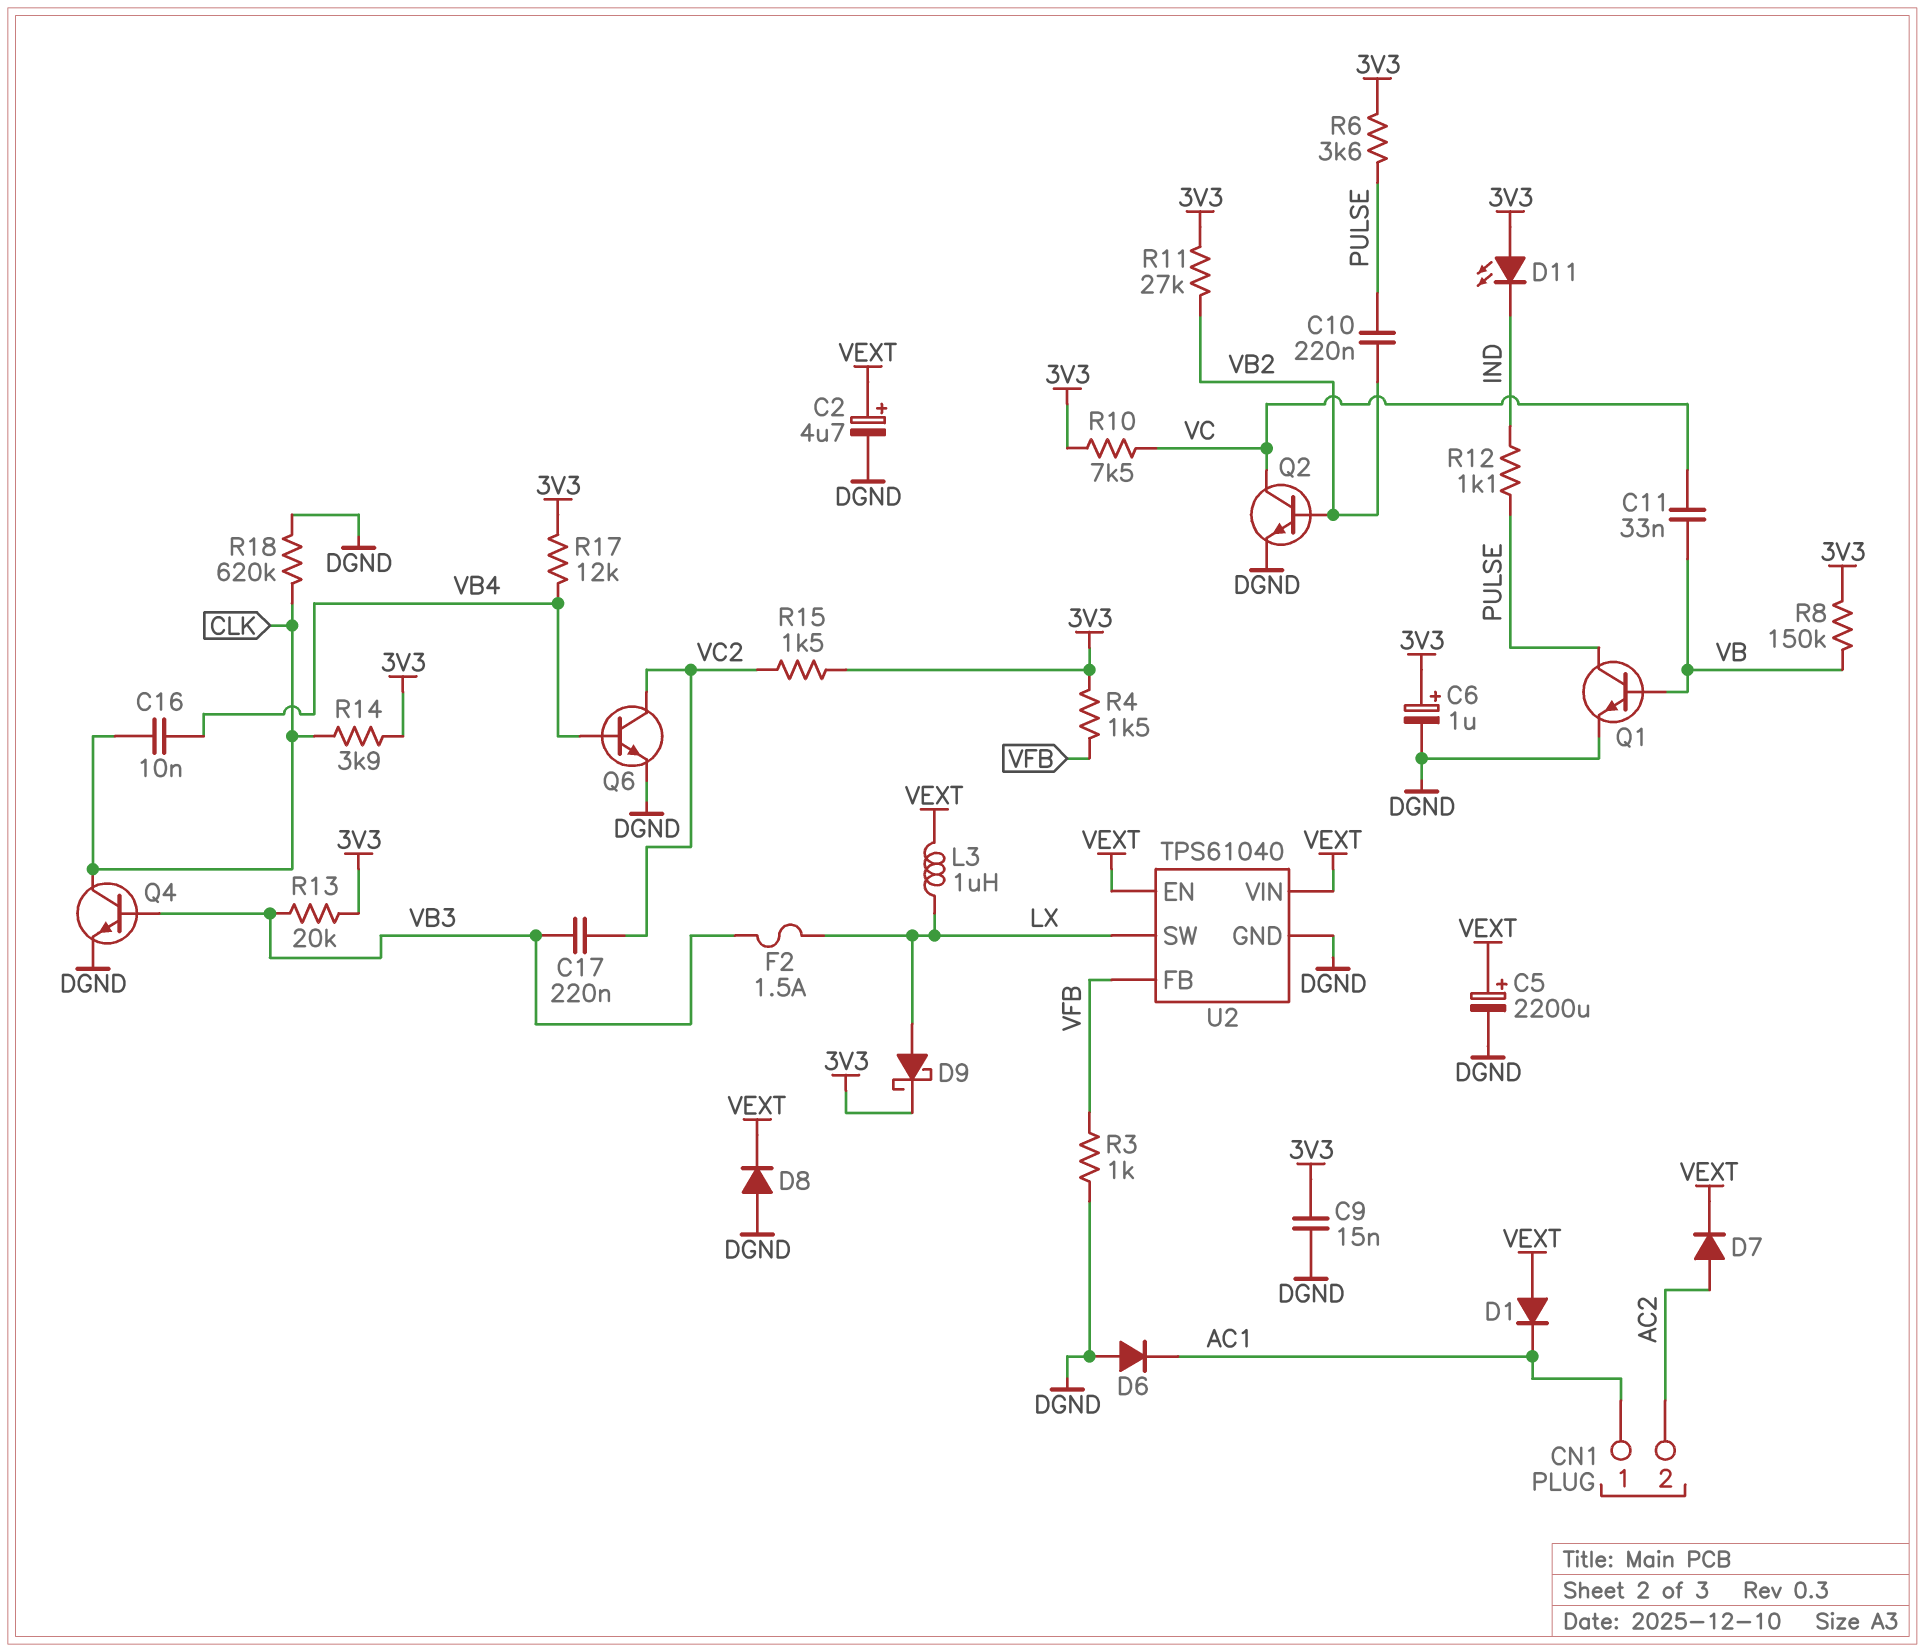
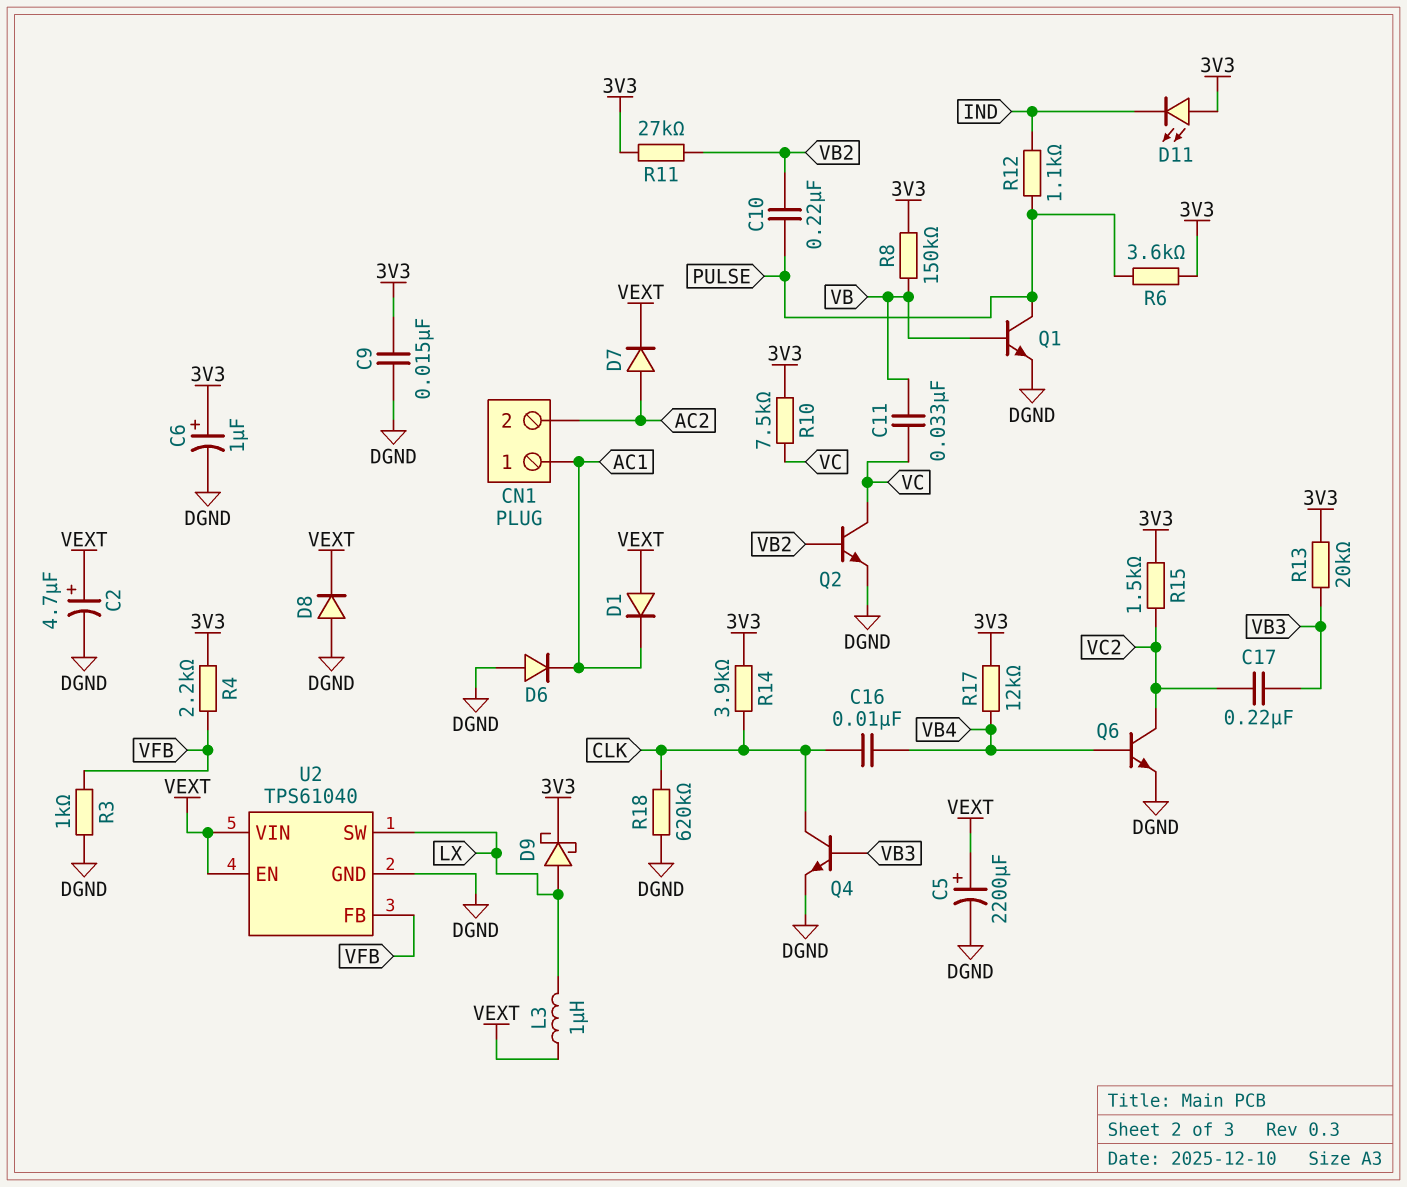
F2: 1.5A (LX, VB3) -> none
R4: 1.5k (3V3, VFB) -> 2.2k (3V3, VFB)

